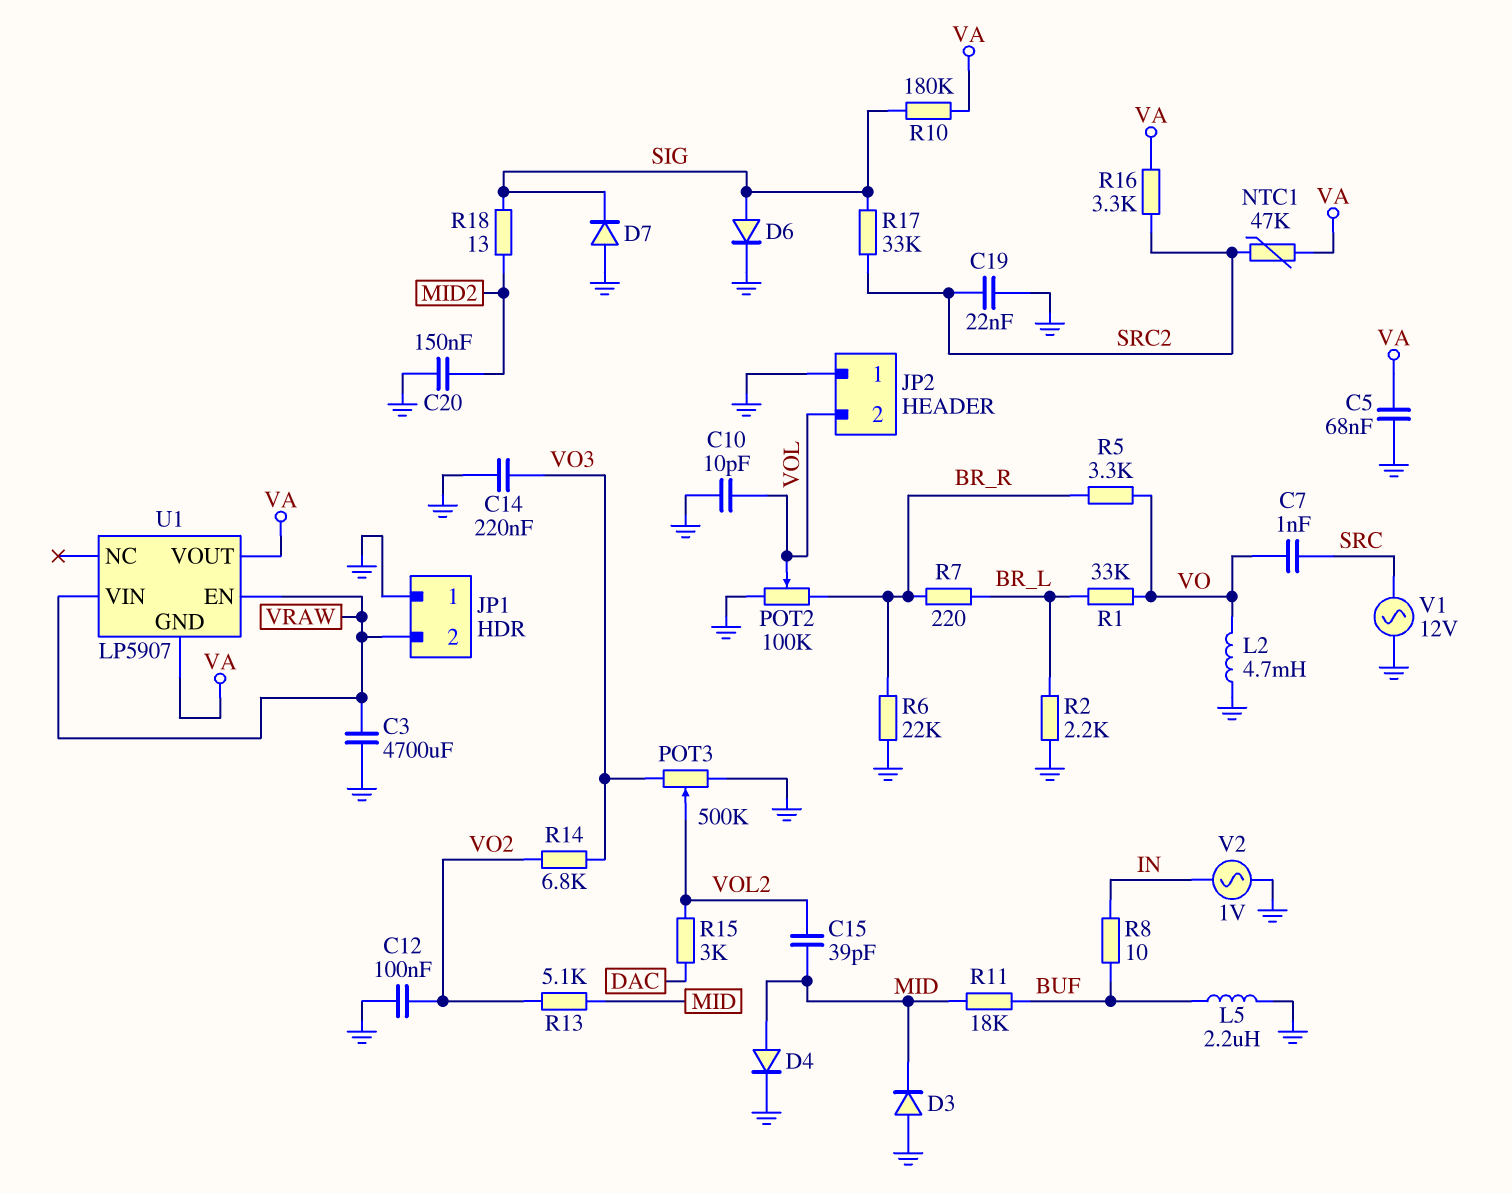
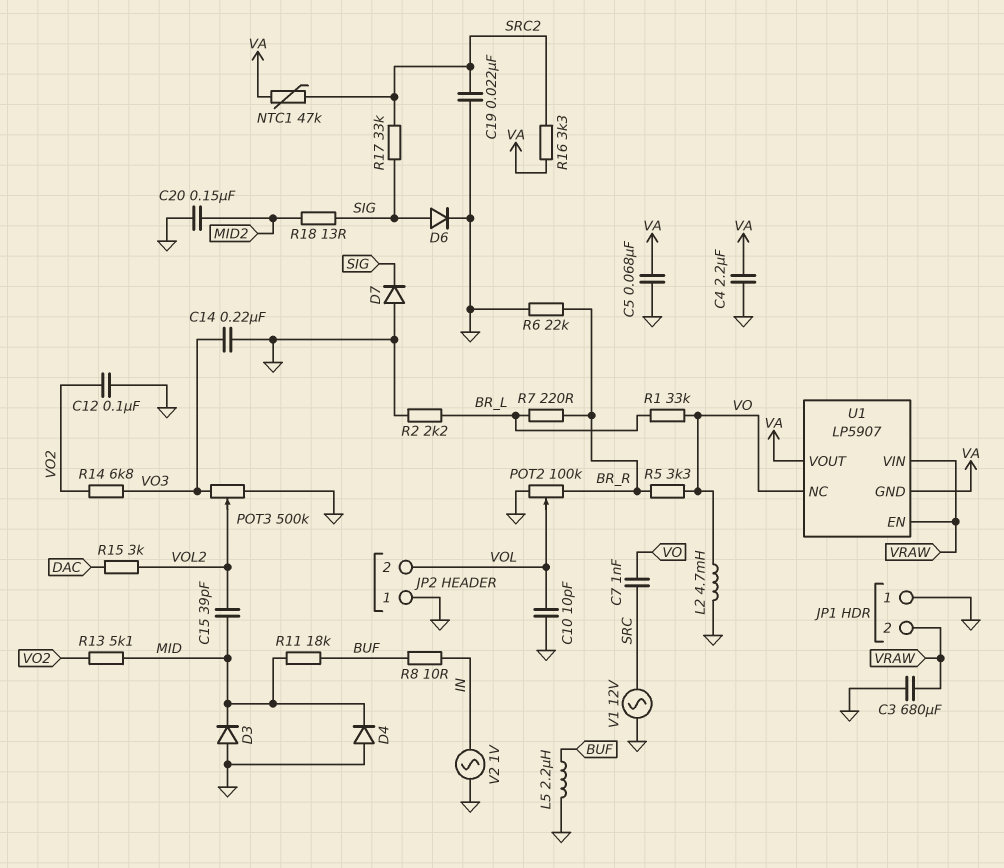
C3: 4700uF (GND, VRAW) -> 680uF (GND, VRAW)
C4: none -> 2.2uF (GND, VA)
D4: diode (A MID, K GND) -> diode (A GND, K MID)
R10: 180k (SIG, VA) -> none
U1 pin NC: none -> VO

